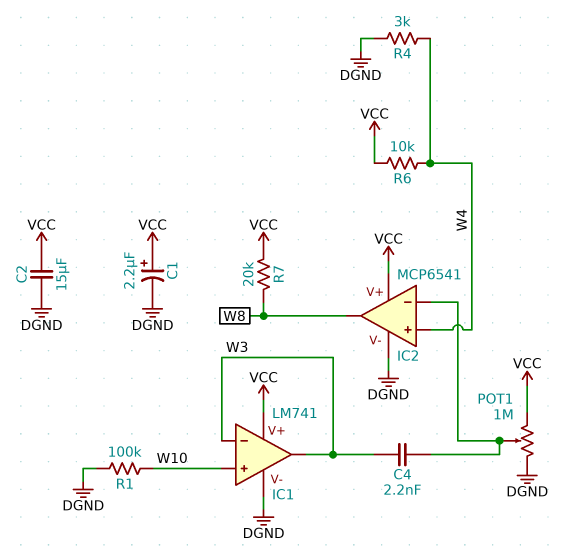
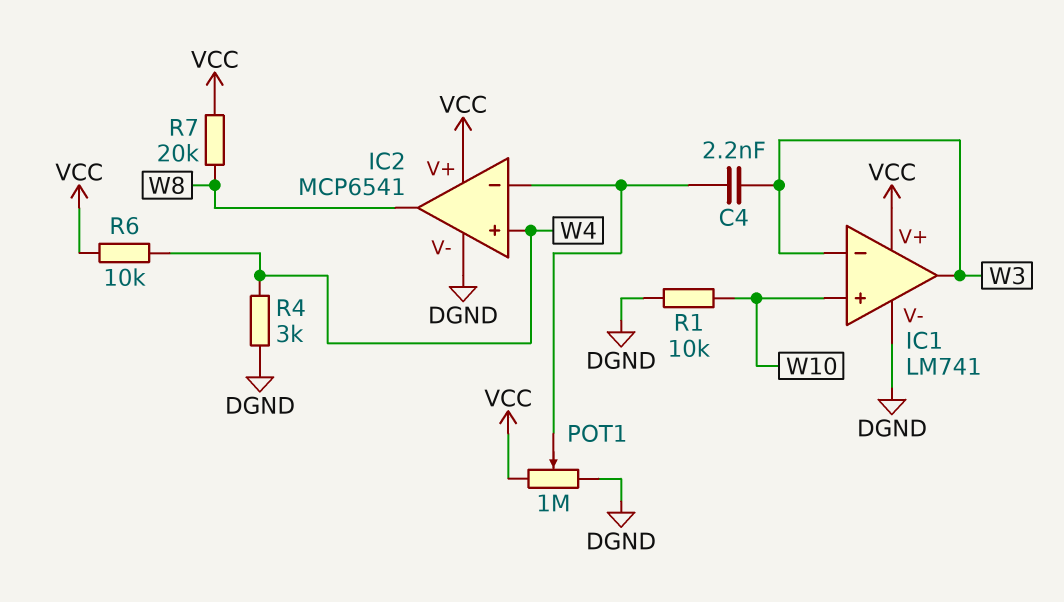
C1: 2.2uF (plus VCC, minus DGND) -> none
C2: 15uF (DGND, VCC) -> none
R1: 100k (DGND, W10) -> 10k (DGND, W10)

